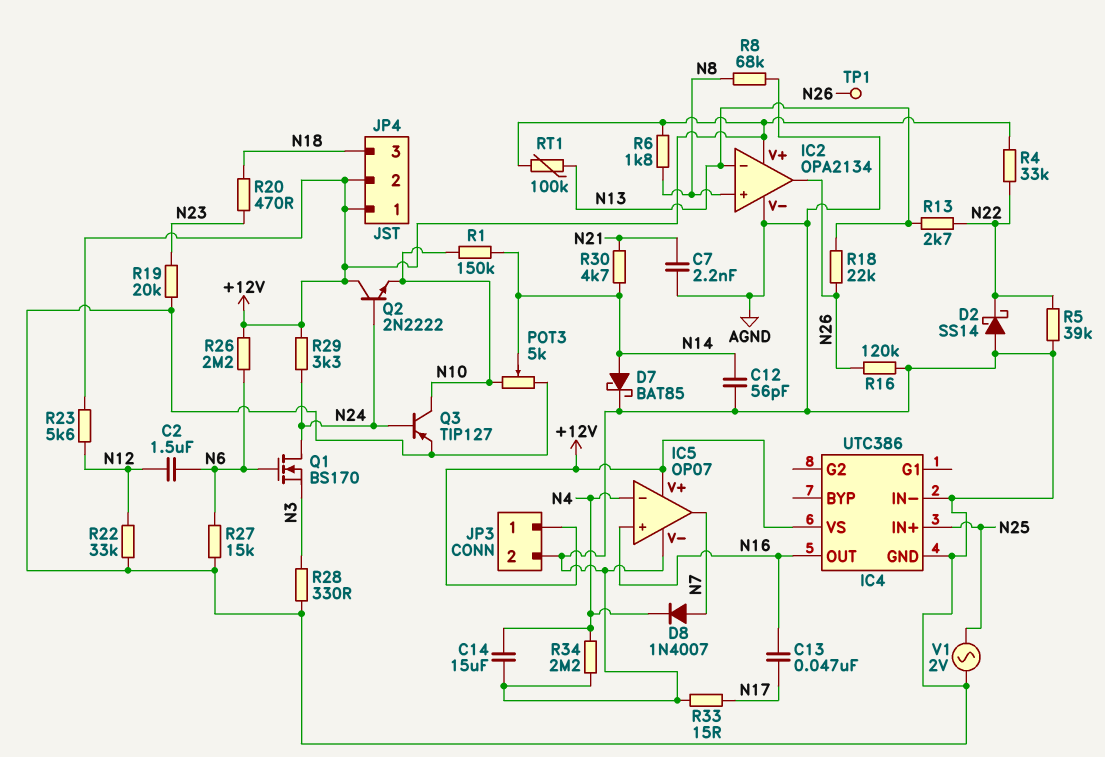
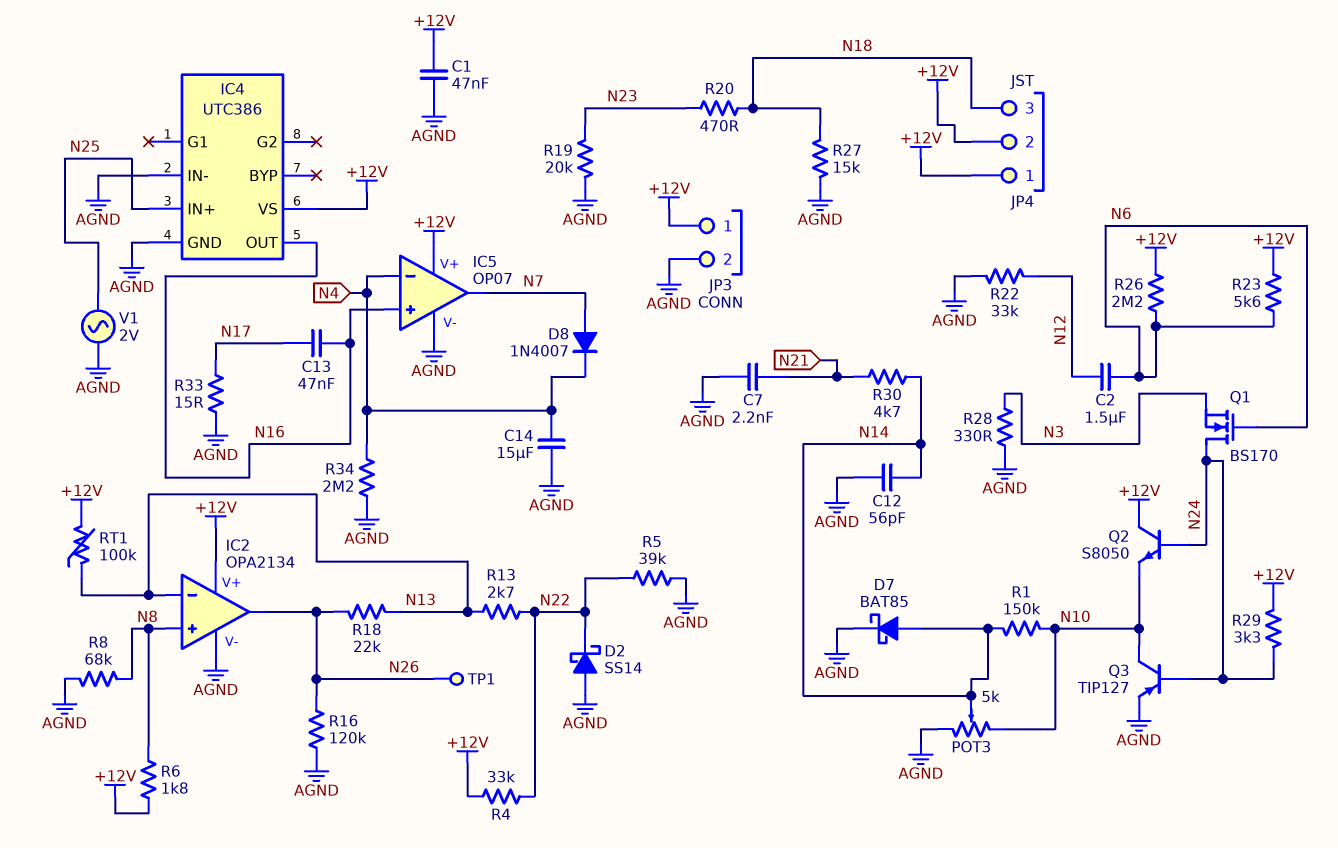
C1: none -> 47nF (+12V, AGND)
Q2: NPN 2N2222 (B N24, C +12V, E N10) -> NPN S8050 (B N24, C +12V, E N10)
R23: 5.6k (+12V, N12) -> 5.6k (+12V, N6)
R27: 15k (AGND, N6) -> 15k (AGND, N18)

